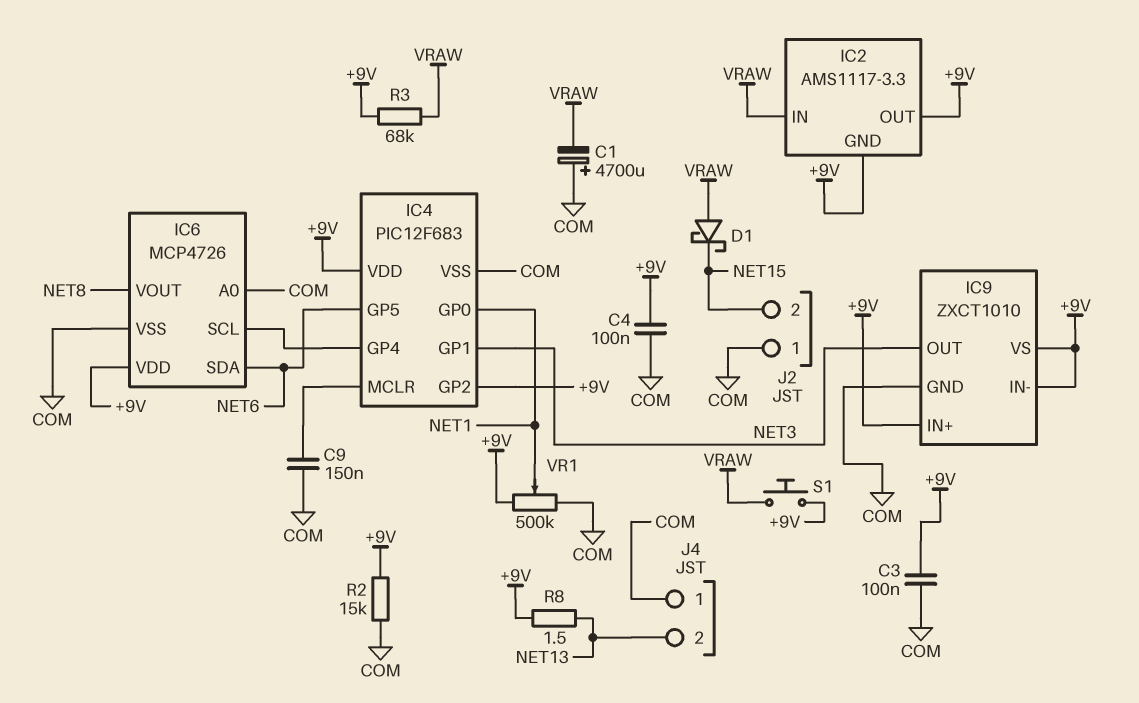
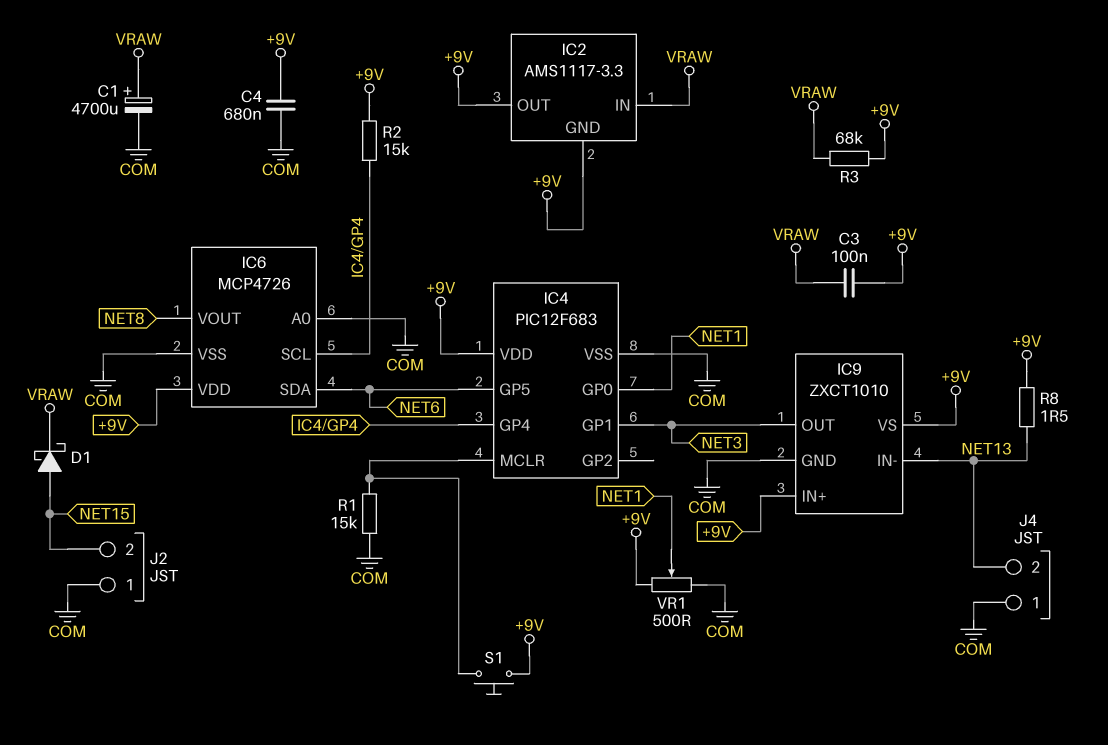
C1: 4700uF (plus COM, minus VRAW) -> 4700uF (plus VRAW, minus COM)
C3: 100nF (+9V, COM) -> 100nF (+9V, VRAW)
C4: 100nF (+9V, COM) -> 680nF (+9V, COM)
C9: 150nF (COM, IC4/MCLR) -> none
D1: schottky (A VRAW, K NET15) -> schottky (A NET15, K VRAW)
IC4 pin GP2: +9V -> none
IC9 pin IN-: +9V -> NET13
R1: none -> 15k (COM, IC4/MCLR)
R2: 15k (+9V, COM) -> 15k (+9V, IC4/GP4)
S1: button (+9V, VRAW) -> button (+9V, IC4/MCLR)
VR1: 500k (+9V, COM, wiper NET1) -> 500 (+9V, COM, wiper NET1)

